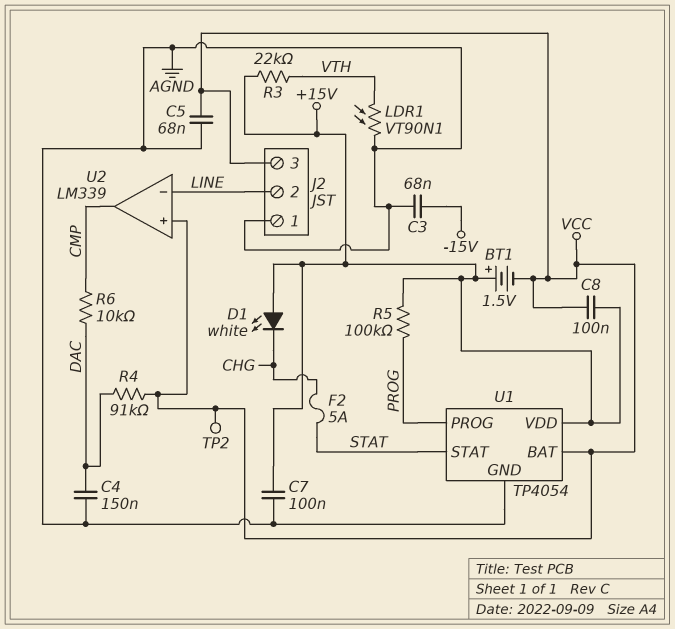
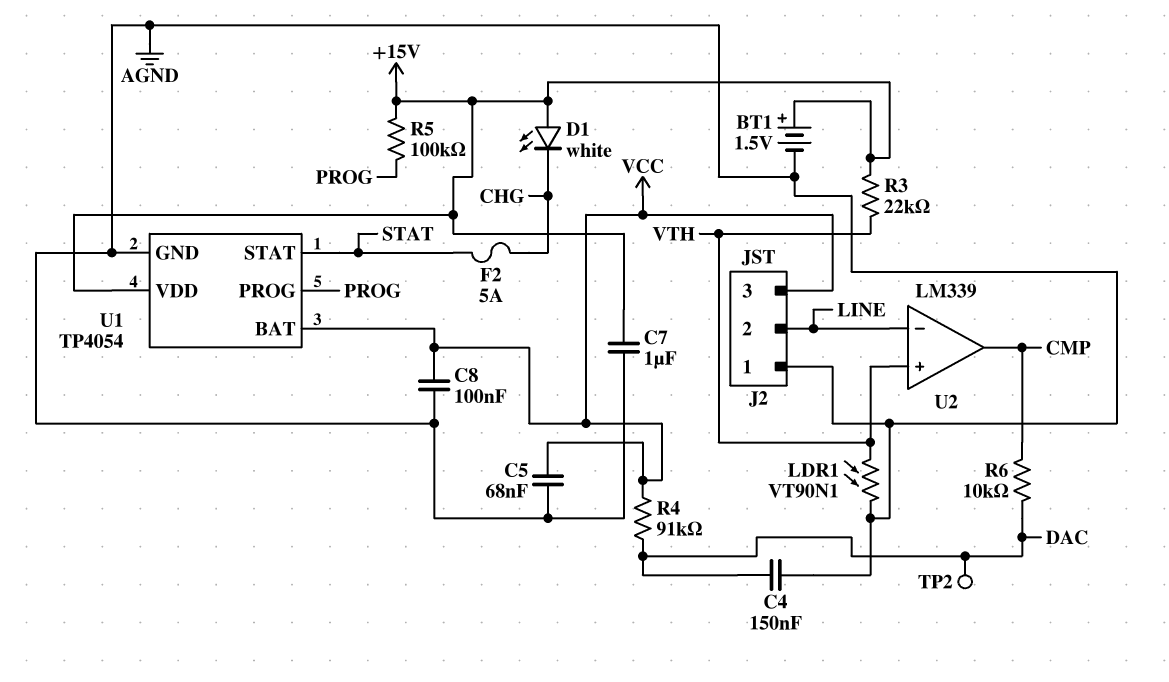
BT1: 1.5V (plus +15V, minus VCC) -> 1.5V (plus +15V, minus AGND)
C3: 68nF (-15V, AGND) -> none
C7: 100nF (+15V, AGND) -> 1uF (+15V, AGND)
C8: 100nF (+15V, VCC) -> 100nF (AGND, VCC)
TP2: test point (VCC) -> test point (DAC)
U2 pin in+: VCC -> VTH

